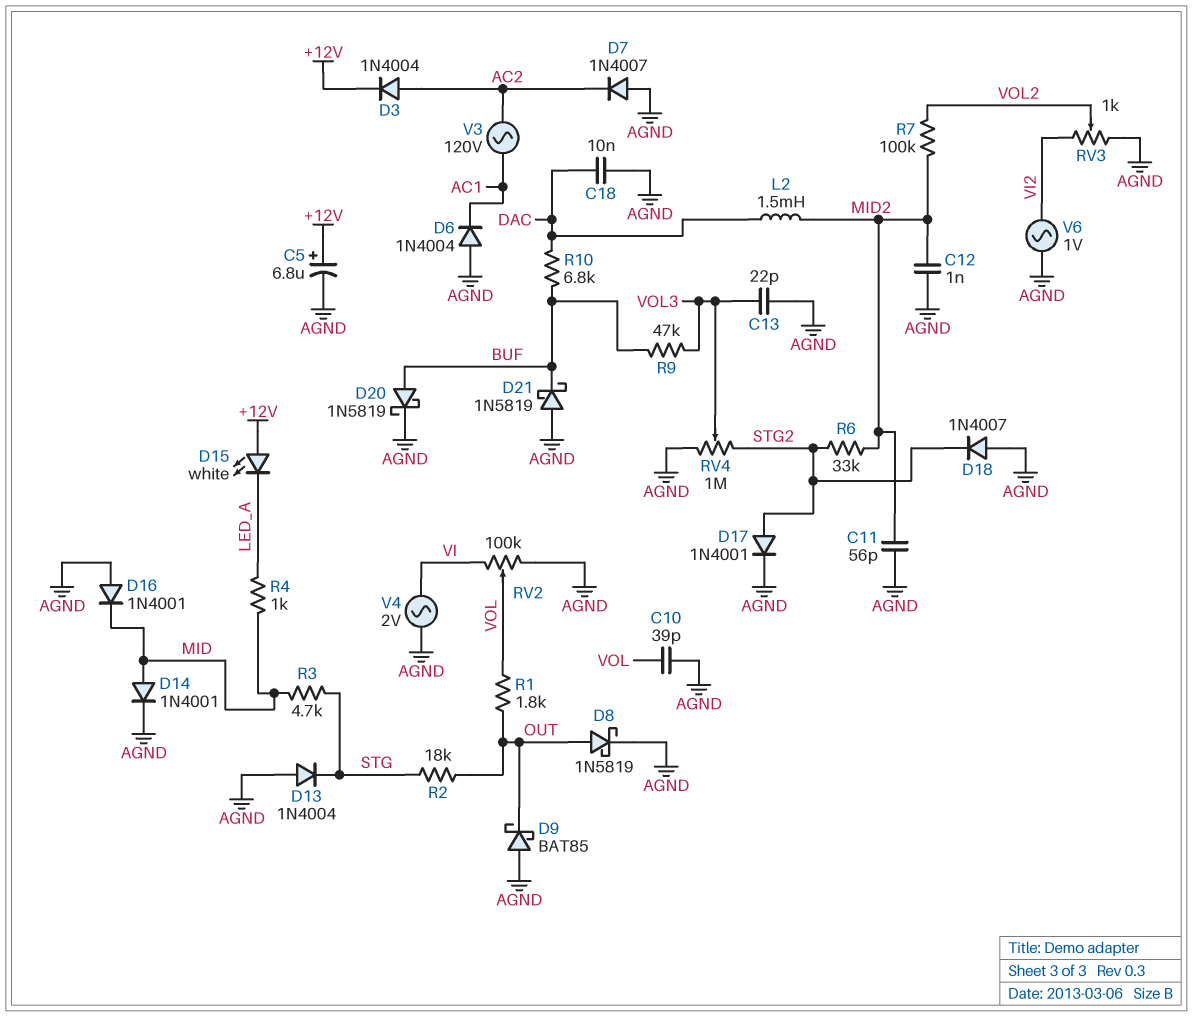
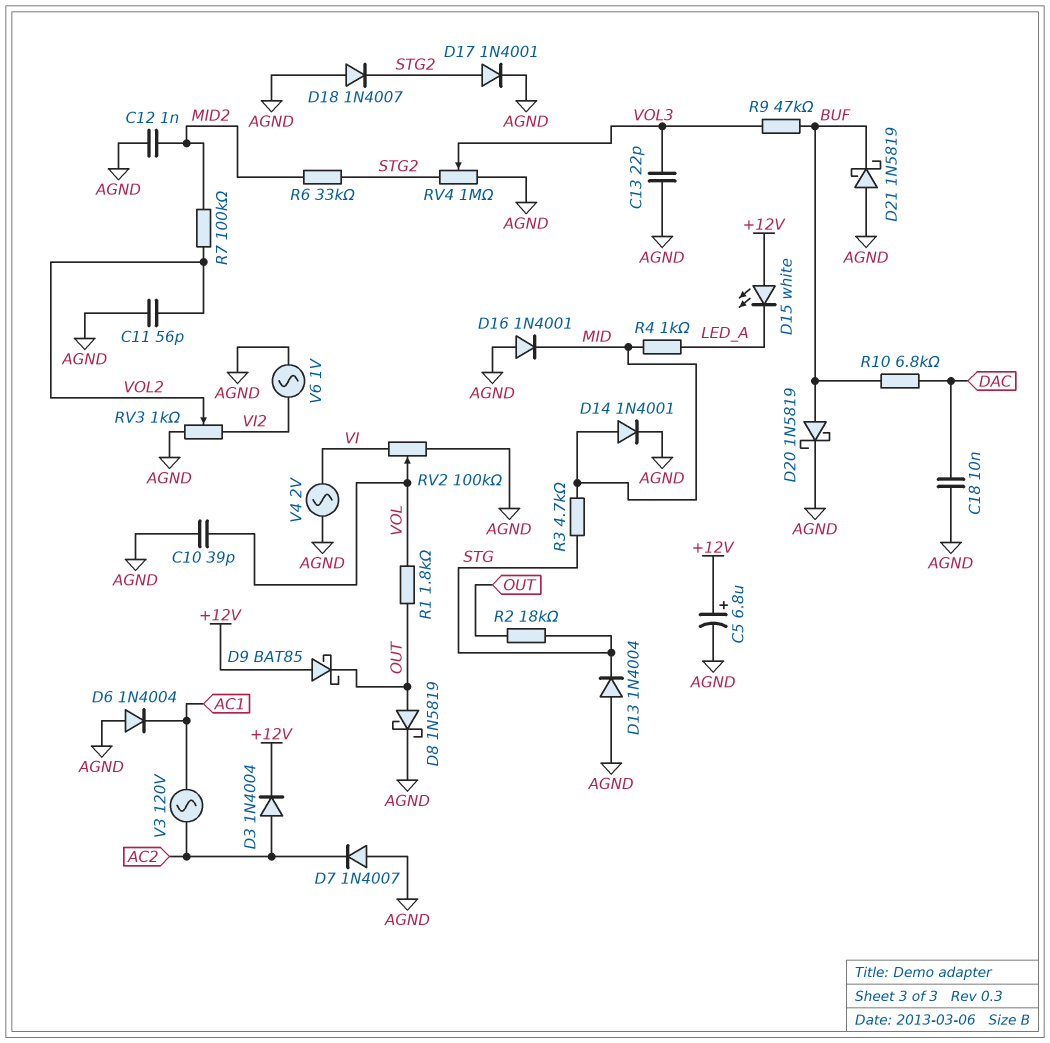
C11: 56pF (AGND, MID2) -> 56pF (AGND, VOL2)
D9: schottky BAT85 (A AGND, K OUT) -> schottky BAT85 (A +12V, K OUT)
L2: 1.5mH (DAC, MID2) -> none

